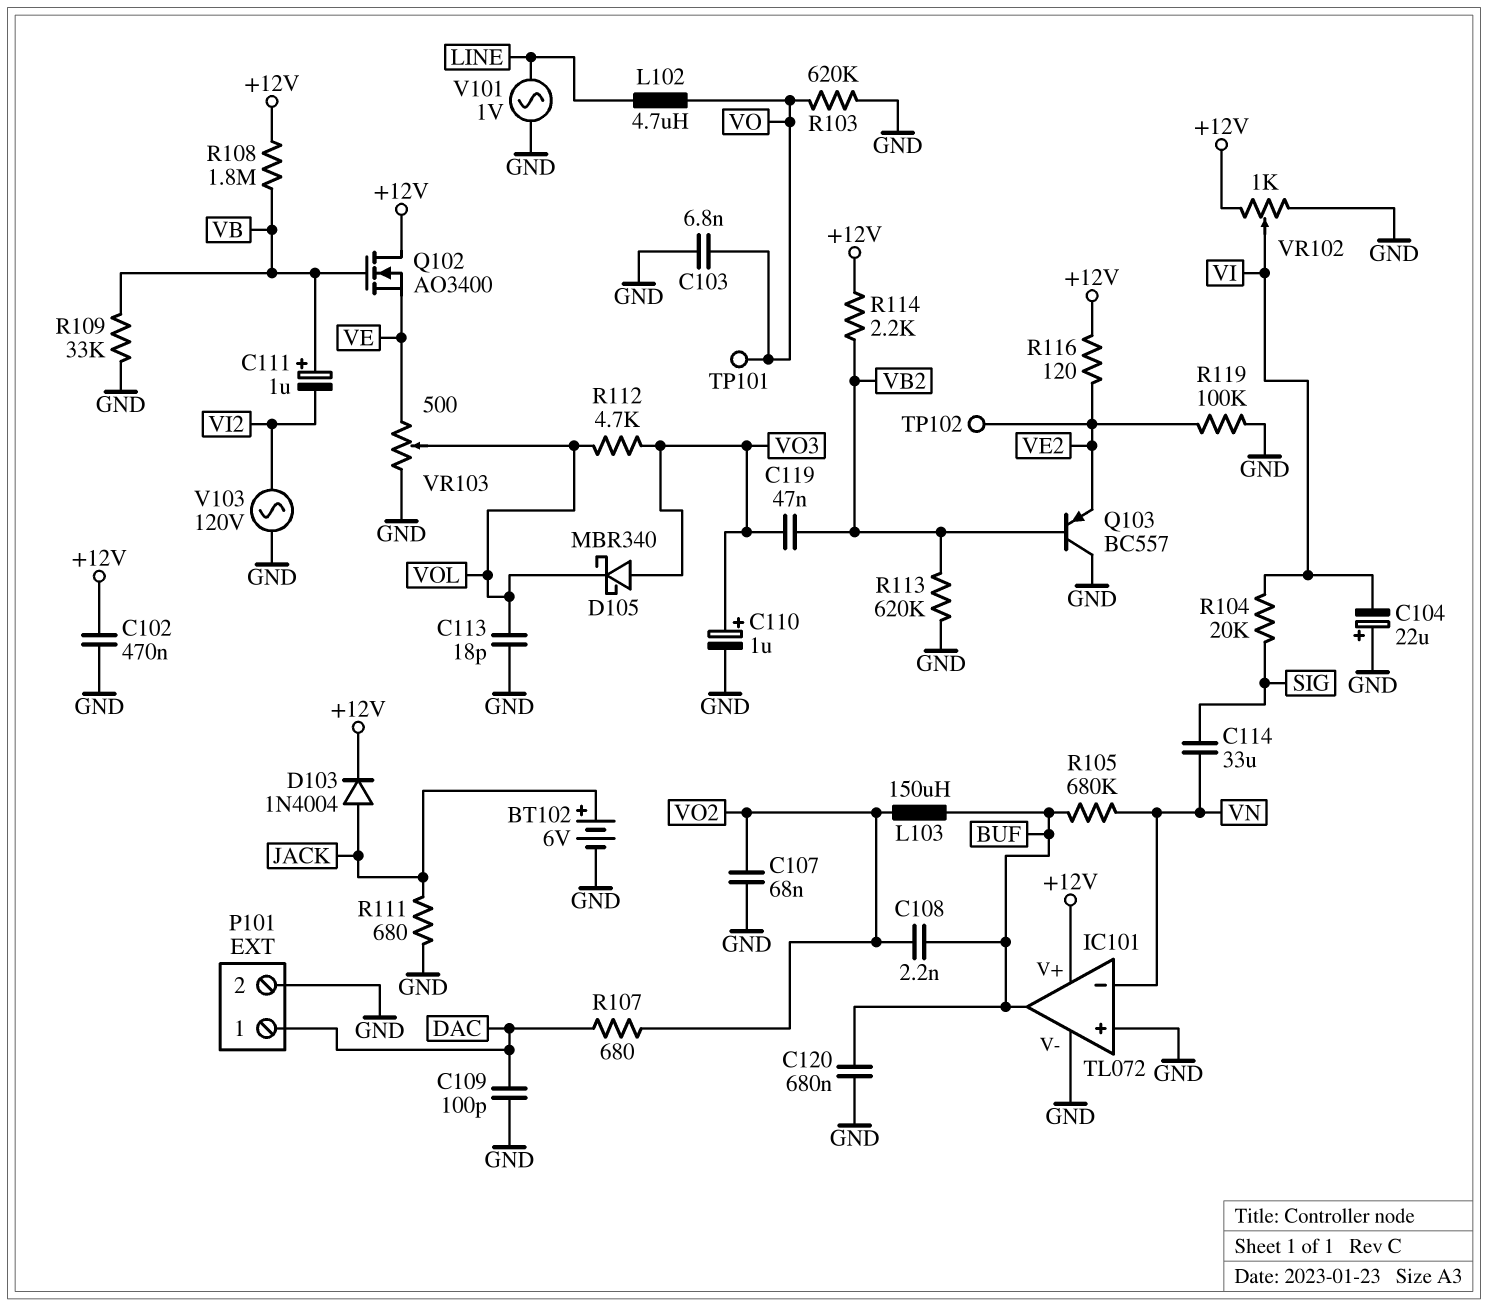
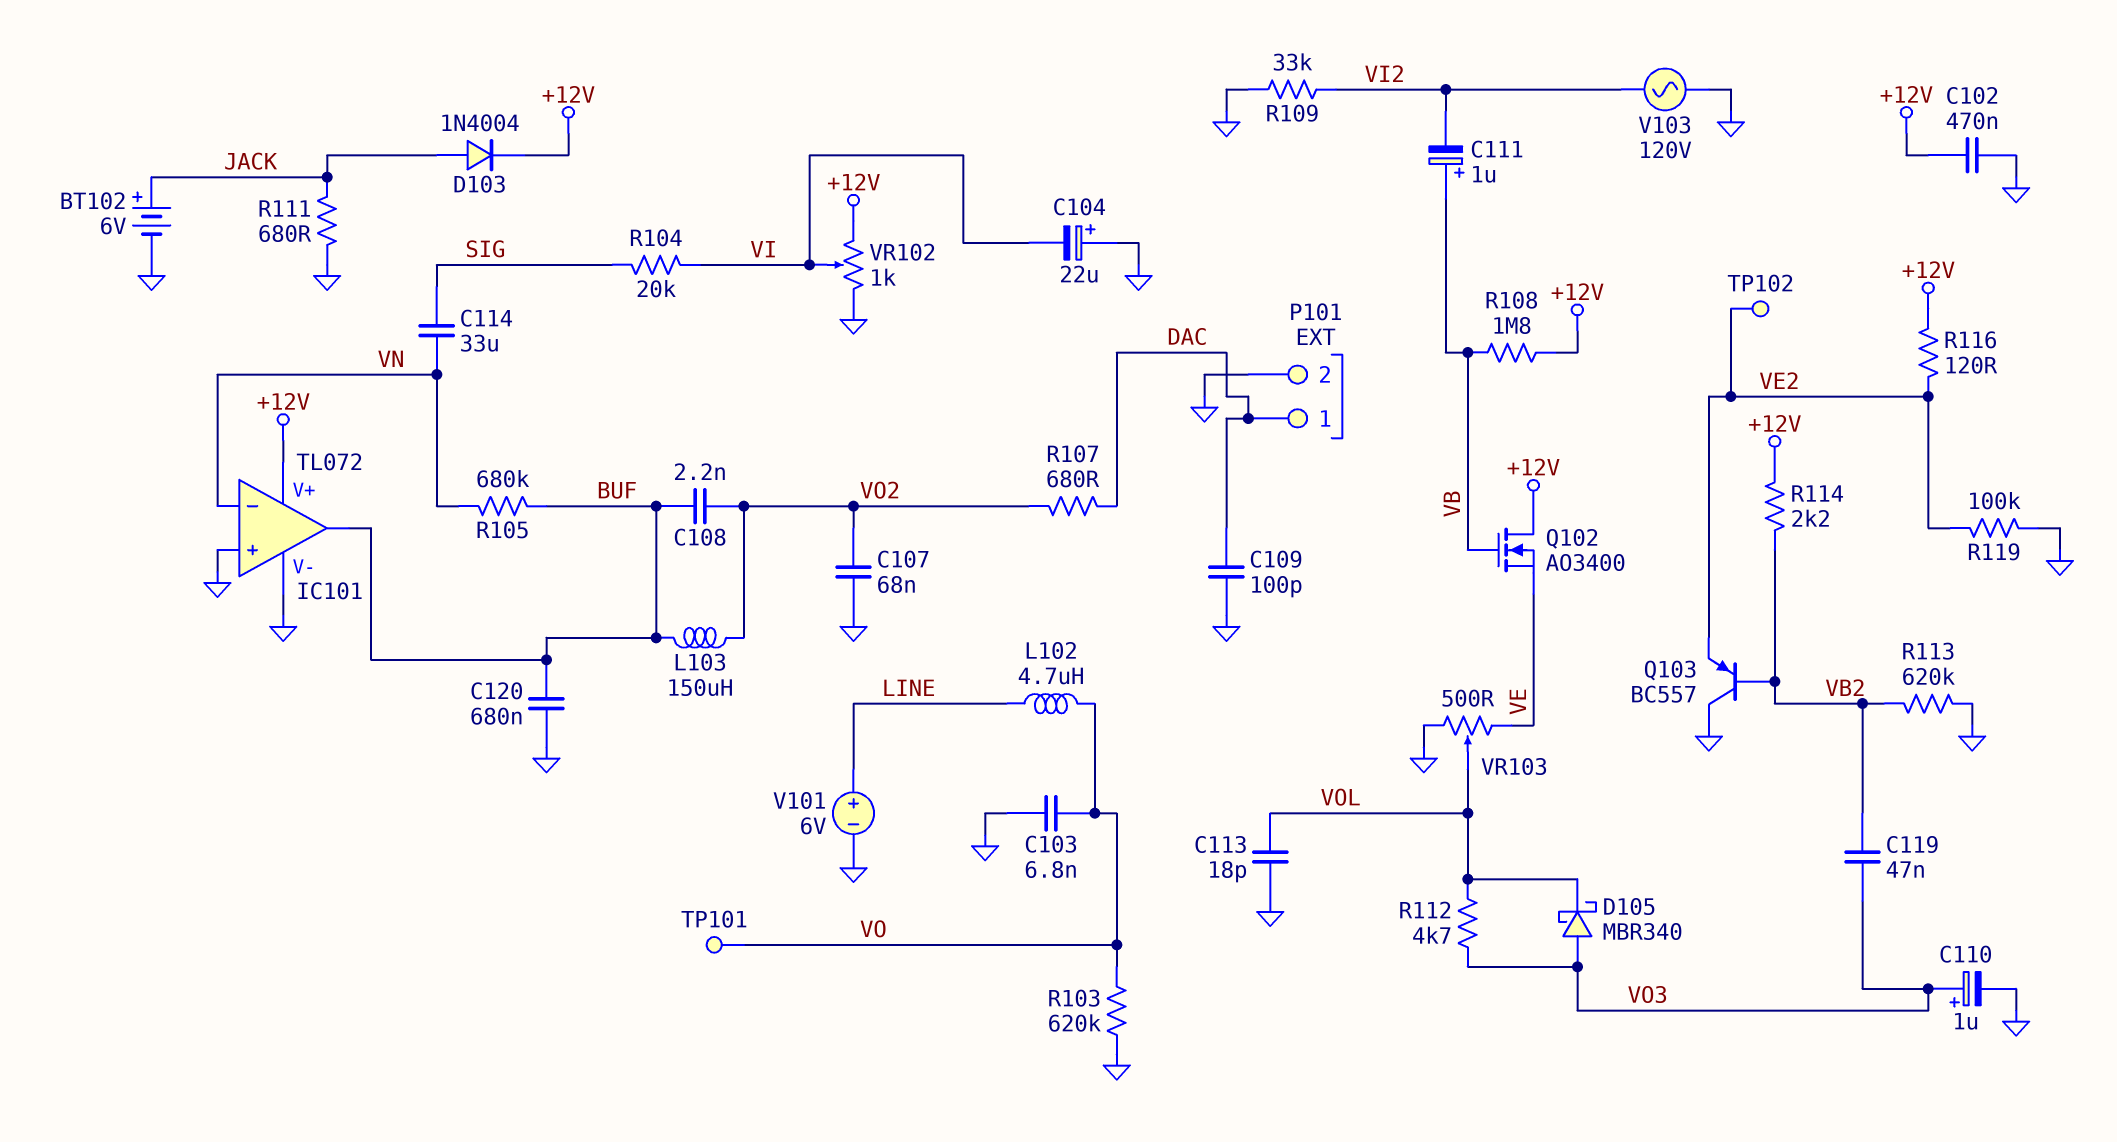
R109: 33k (GND, VB) -> 33k (GND, VI2)
V101: AC 1V (GND, LINE) -> 6V (plus LINE, minus GND)

